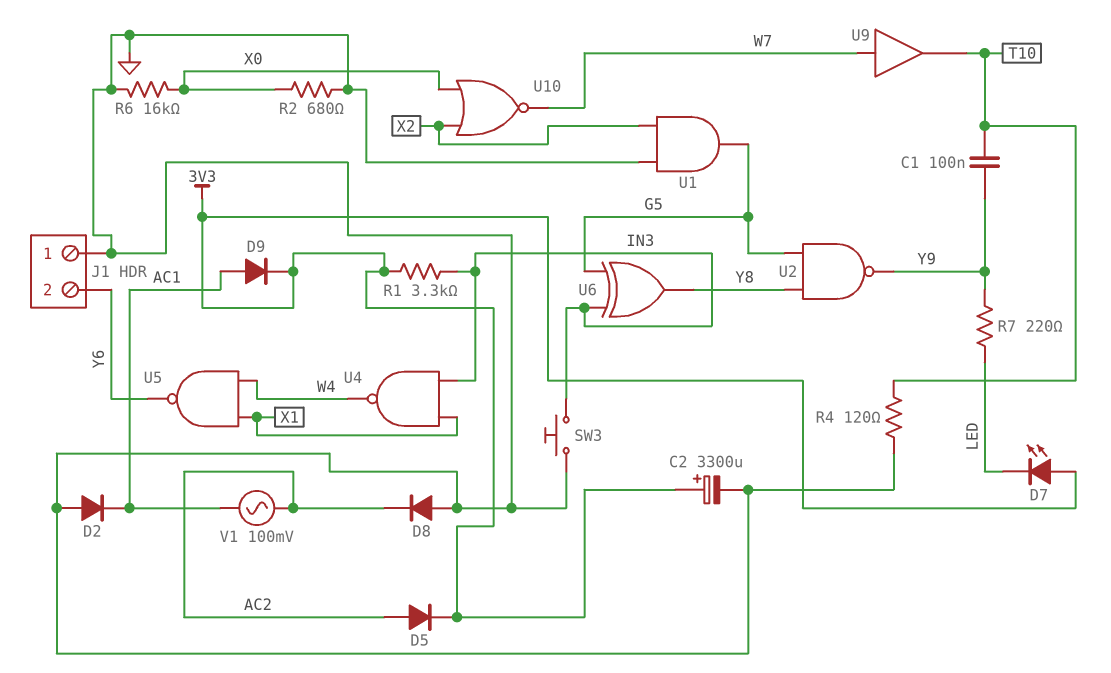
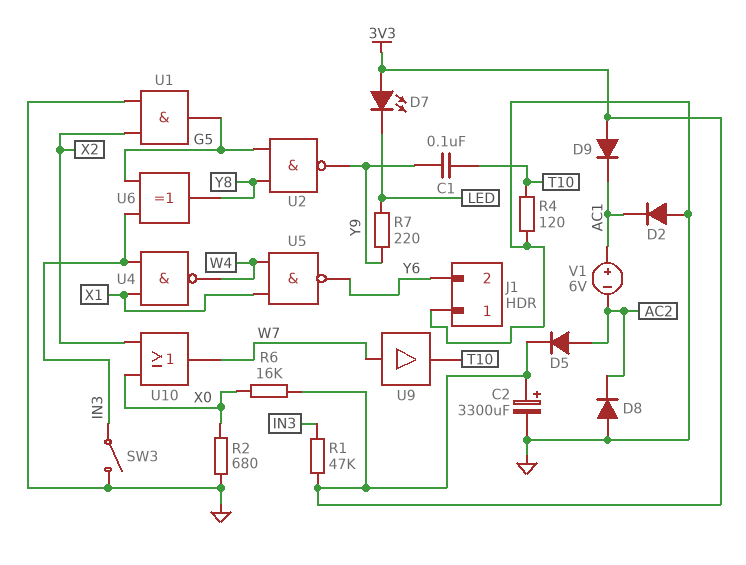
D9: diode (A AC1, K 3V3) -> diode (A 3V3, K AC1)
R1: 3.3k (3V3, IN3) -> 47k (3V3, IN3)
R6: 16k (GND, X0) -> 16k (3V3, X0)
SW3: button (GND, IN3) -> switch (GND, IN3)
U10: NOR (in X0, in X2, out W7) -> OR (in X0, in X2, out W7)
V1: AC 100mV (AC1, AC2) -> 6V (plus AC1, minus AC2)

